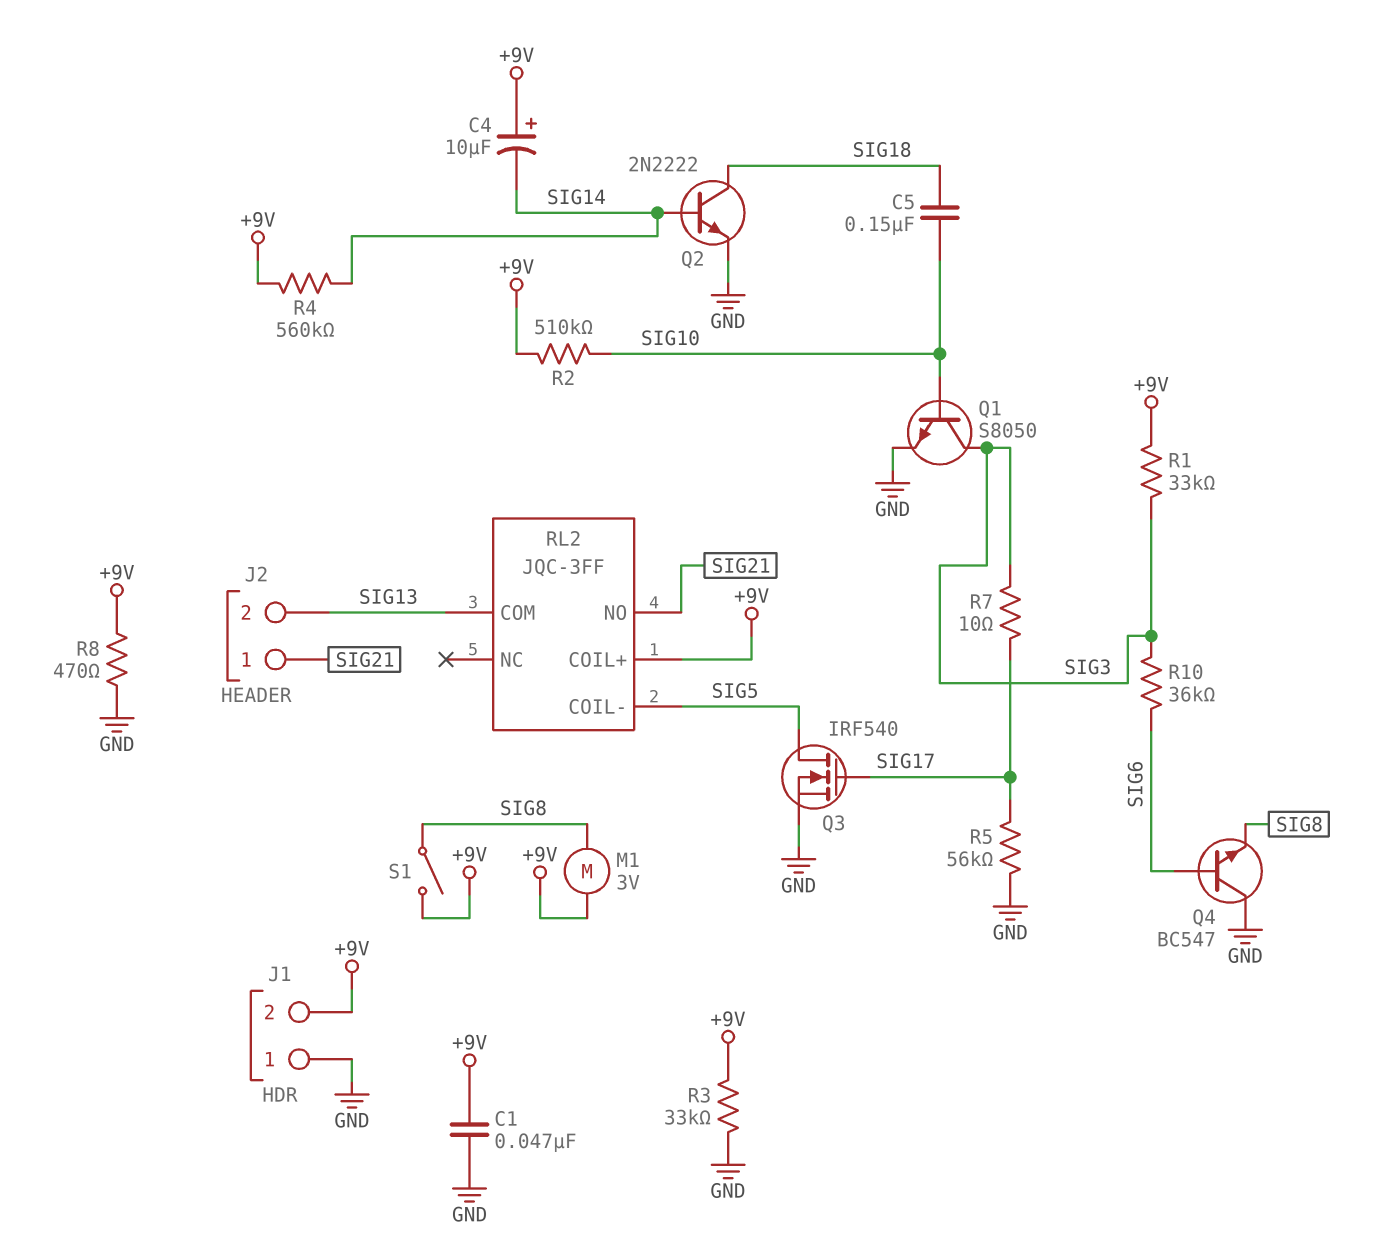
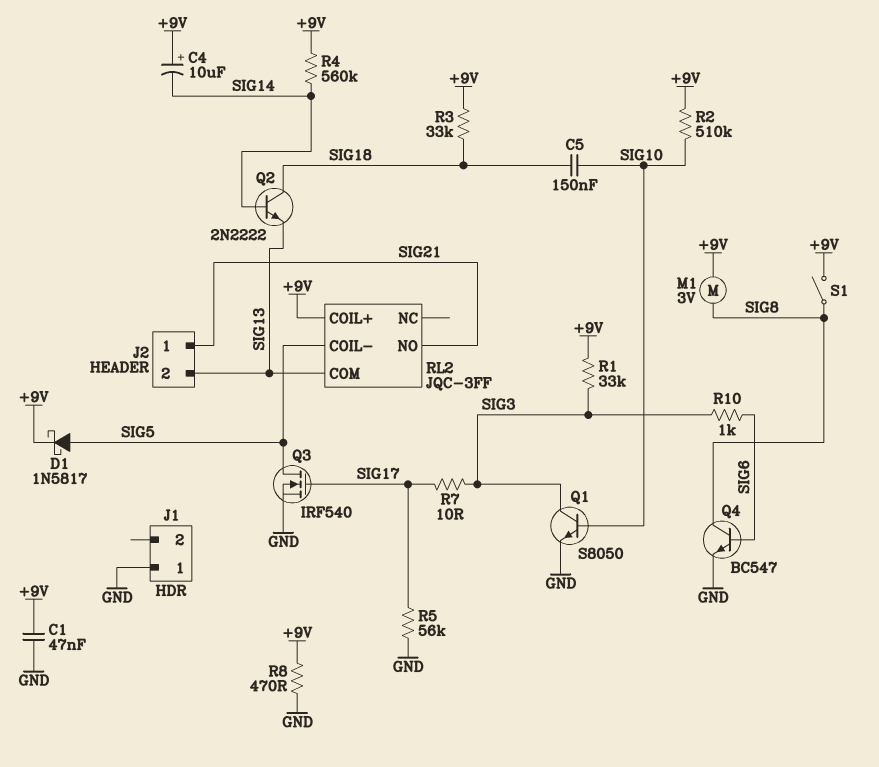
D1: none -> schottky 1N5817 (A SIG5, K +9V)
J1 pin 2: +9V -> none
Q2: NPN 2N2222 (B SIG14, C SIG18, E GND) -> NPN 2N2222 (B SIG14, C SIG18, E SIG13)
Q4: NPN BC547 (B SIG6, C GND, E SIG8) -> NPN BC547 (B SIG6, C SIG8, E GND)
R3: 33k (+9V, GND) -> 33k (+9V, SIG18)
R10: 36k (SIG3, SIG6) -> 1k (SIG3, SIG6)

